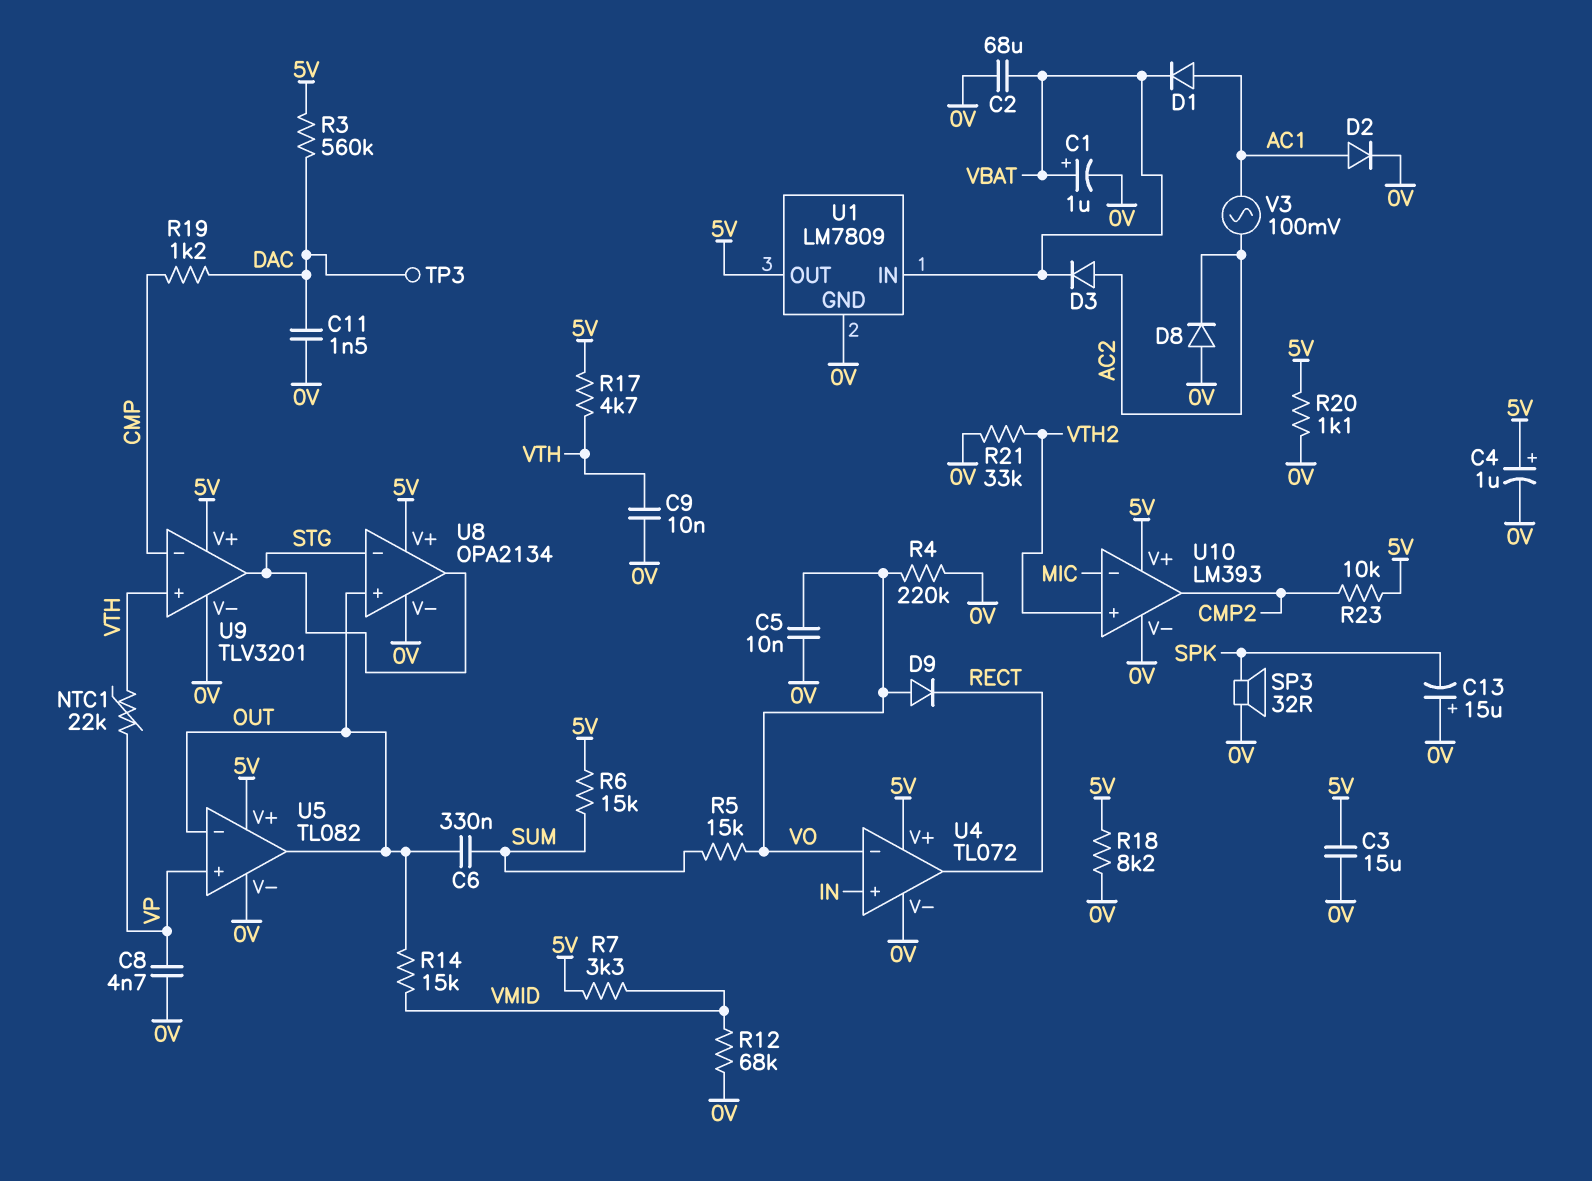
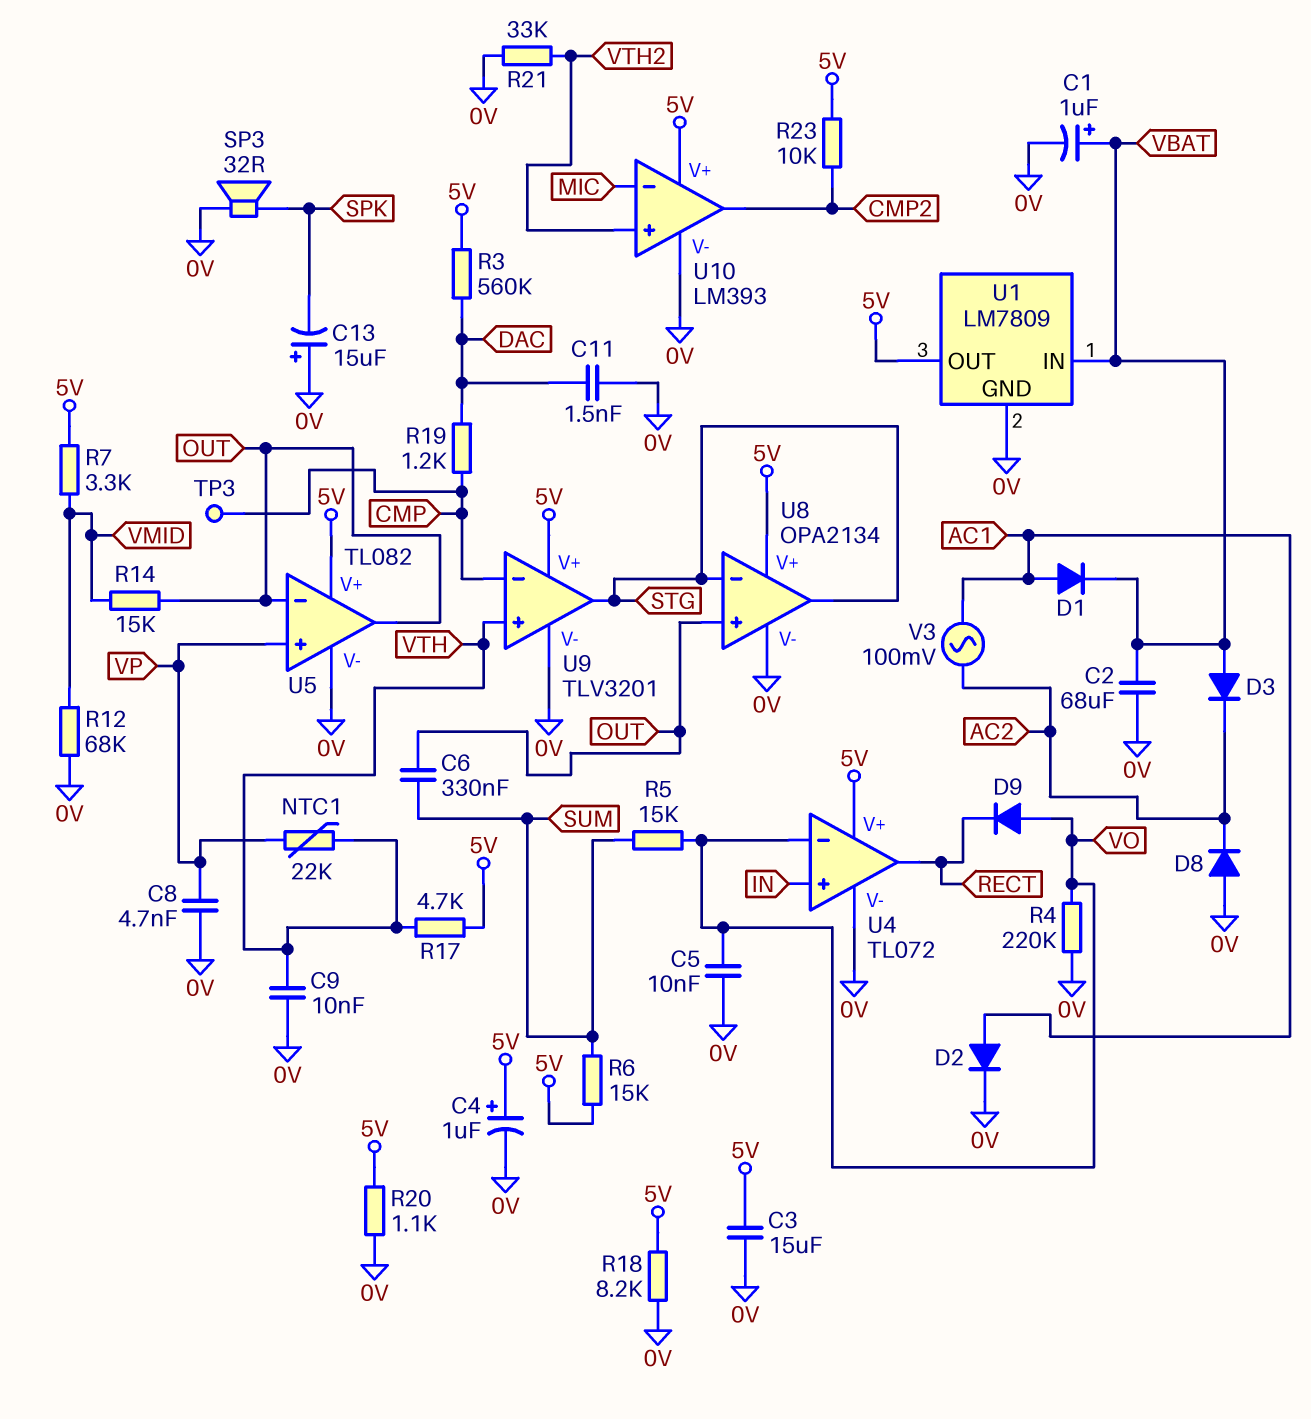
D3: diode (A AC2, K VBAT) -> diode (A VBAT, K AC2)
TP3: test point (DAC) -> test point (CMP)

